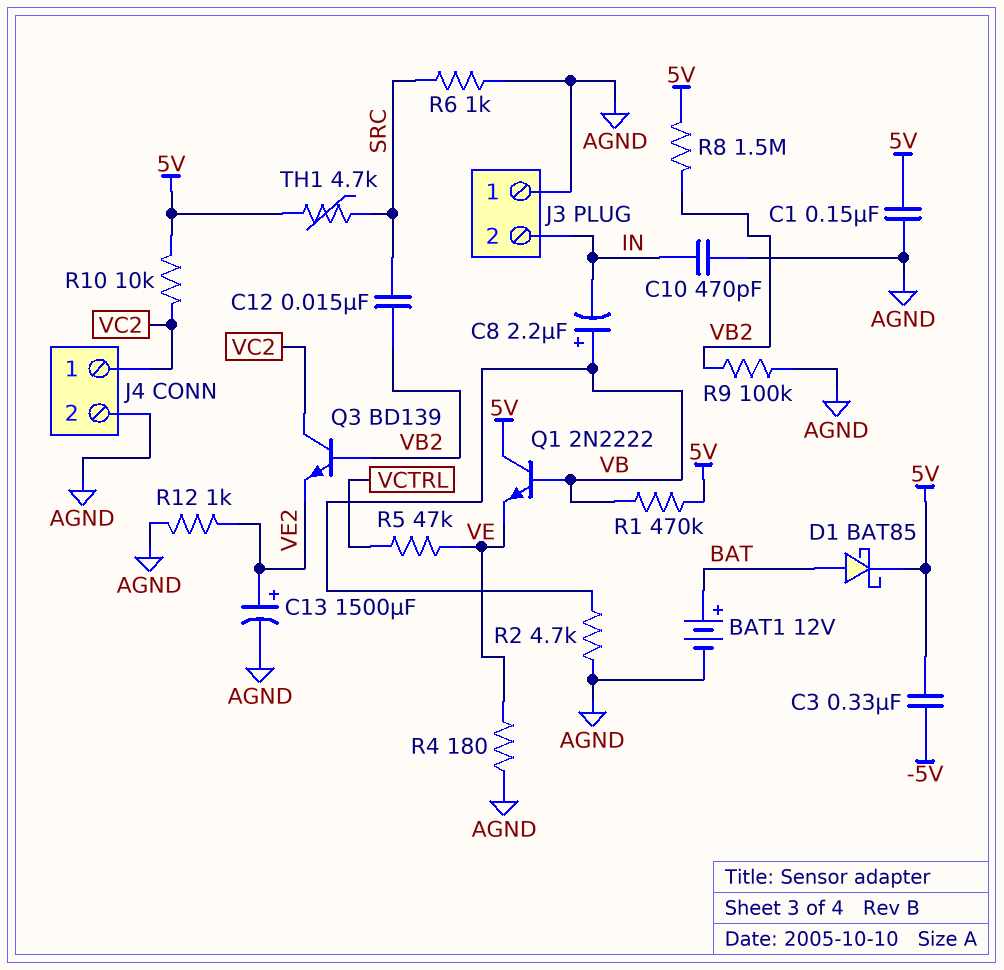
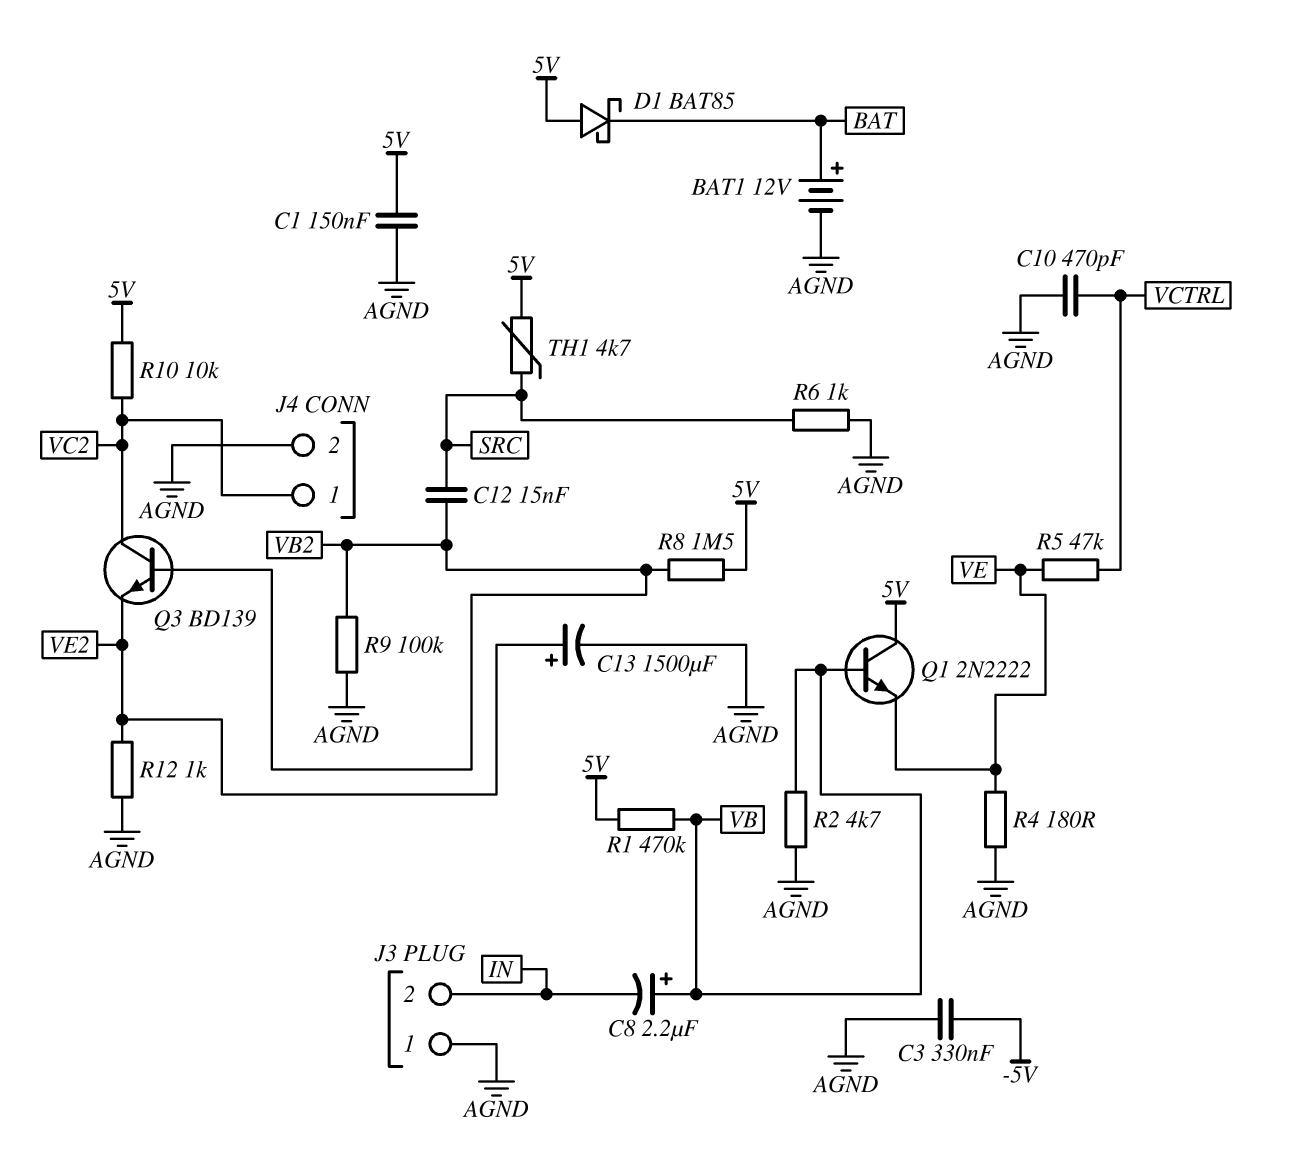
C3: 330nF (-5V, 5V) -> 330nF (-5V, AGND)
C10: 470pF (AGND, IN) -> 470pF (AGND, VCTRL)
D1: schottky BAT85 (A BAT, K 5V) -> schottky BAT85 (A 5V, K BAT)

